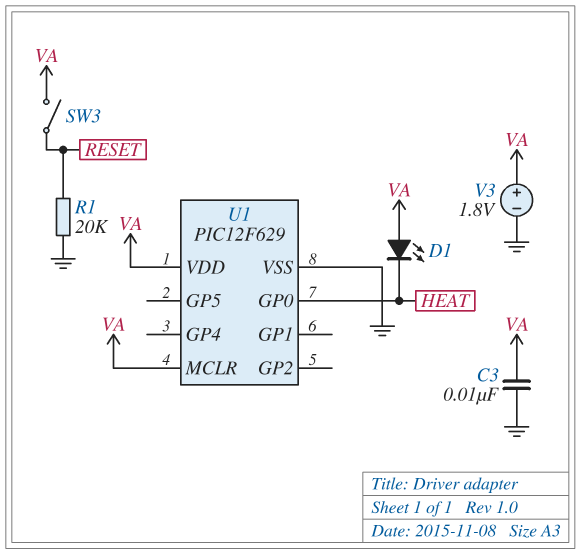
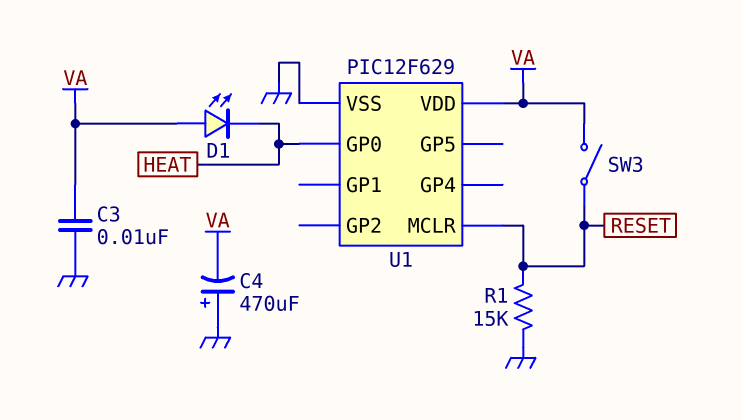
C4: none -> 470uF (plus GND, minus VA)
R1: 20k (GND, RESET) -> 15k (GND, RESET)
U1 pin MCLR: VA -> RESET
V3: 1.8V (plus VA, minus GND) -> none

